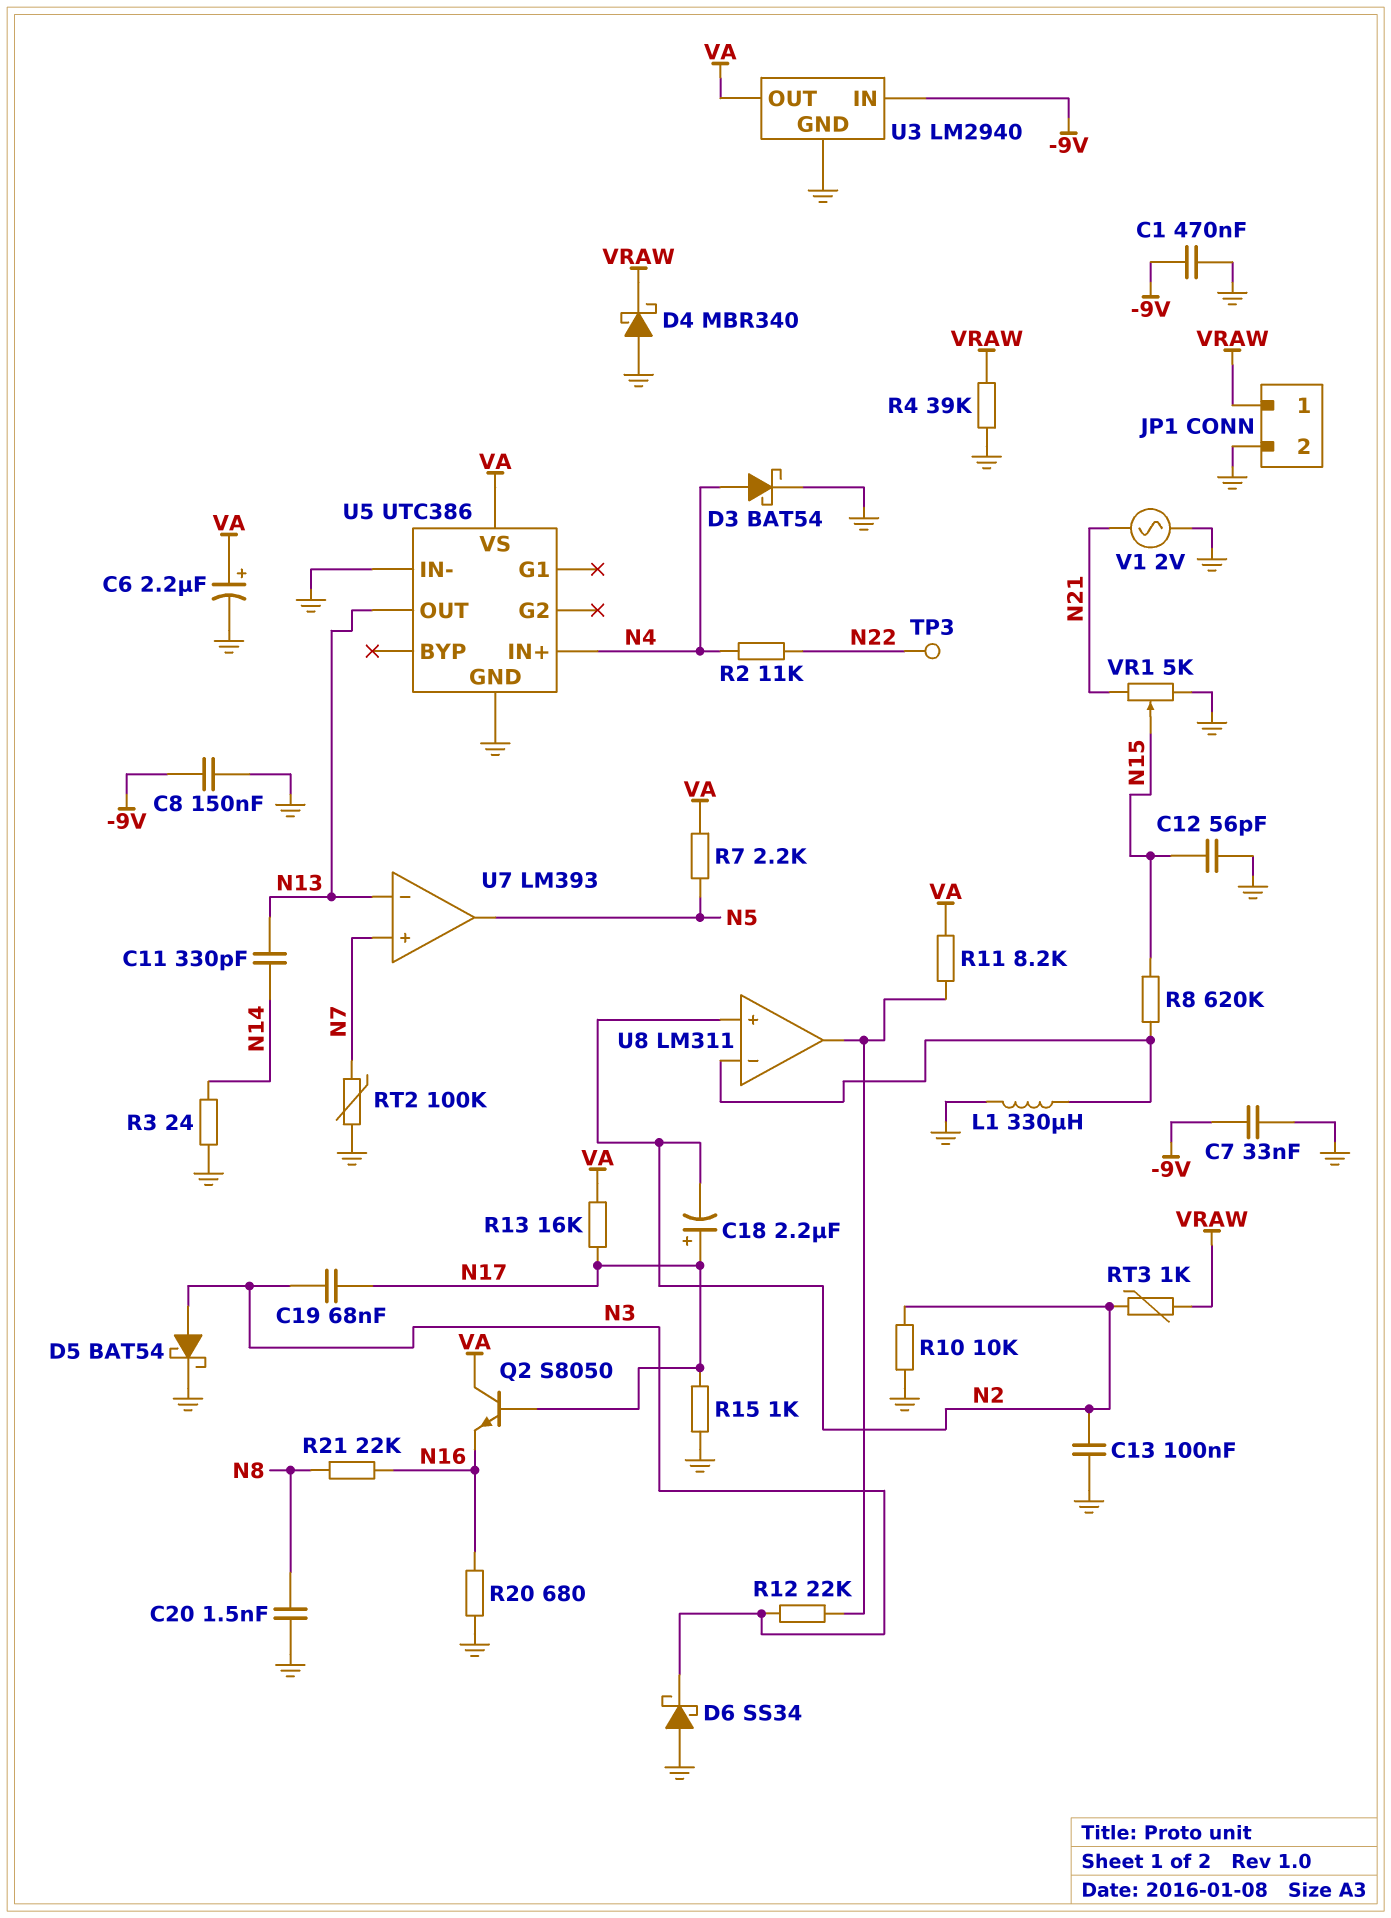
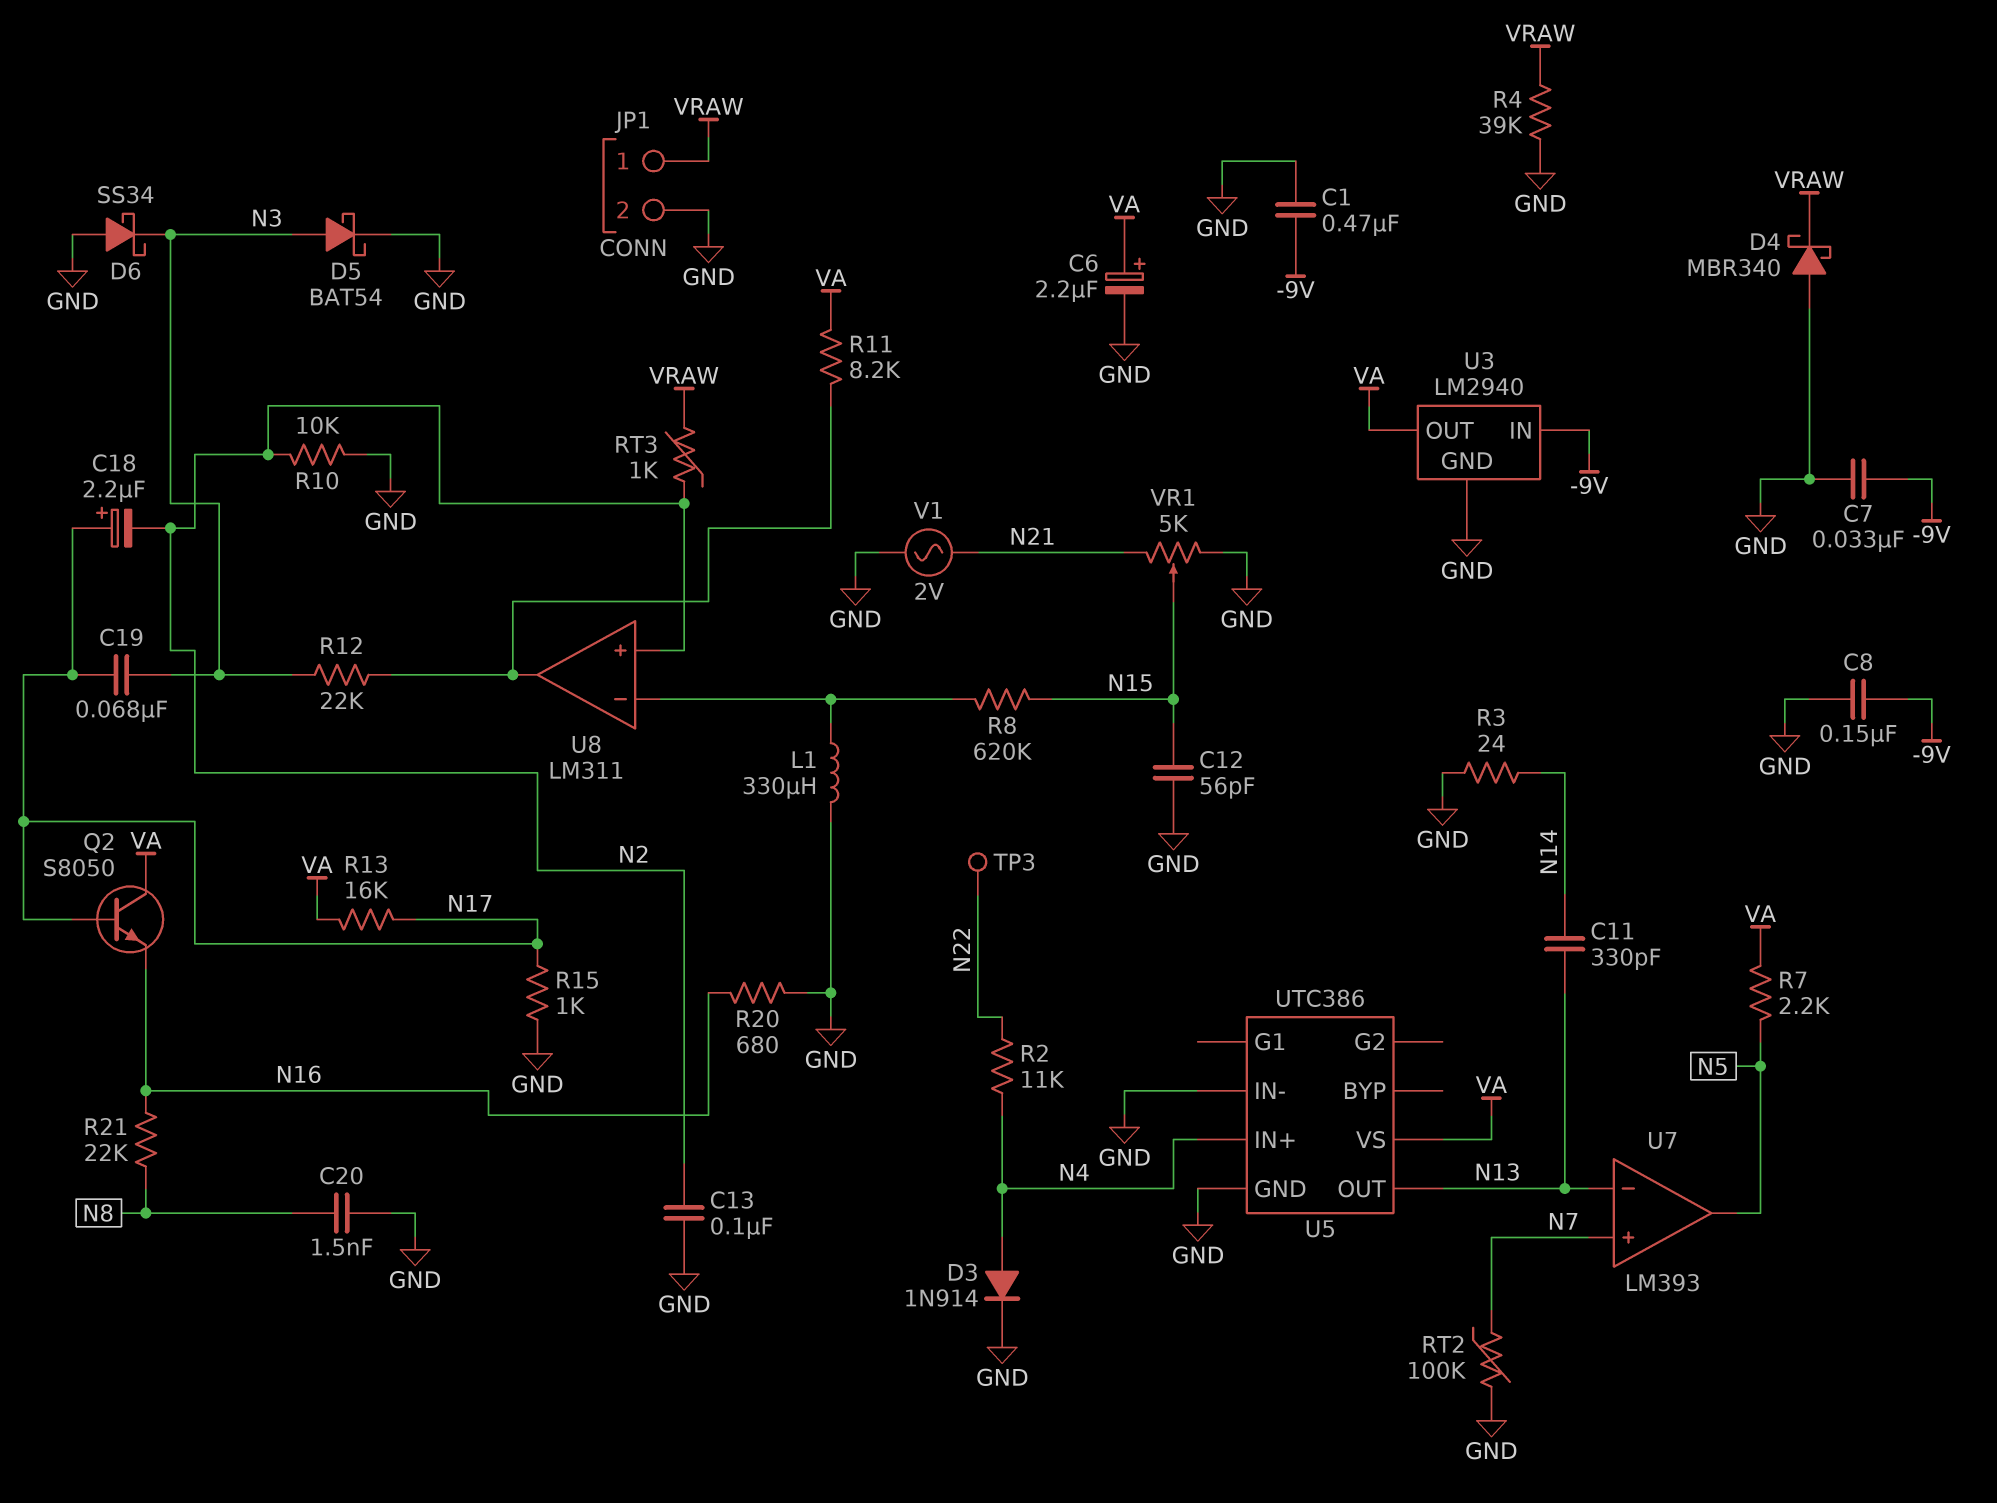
D3: schottky BAT54 (A N4, K GND) -> diode 1N914 (A N4, K GND)

